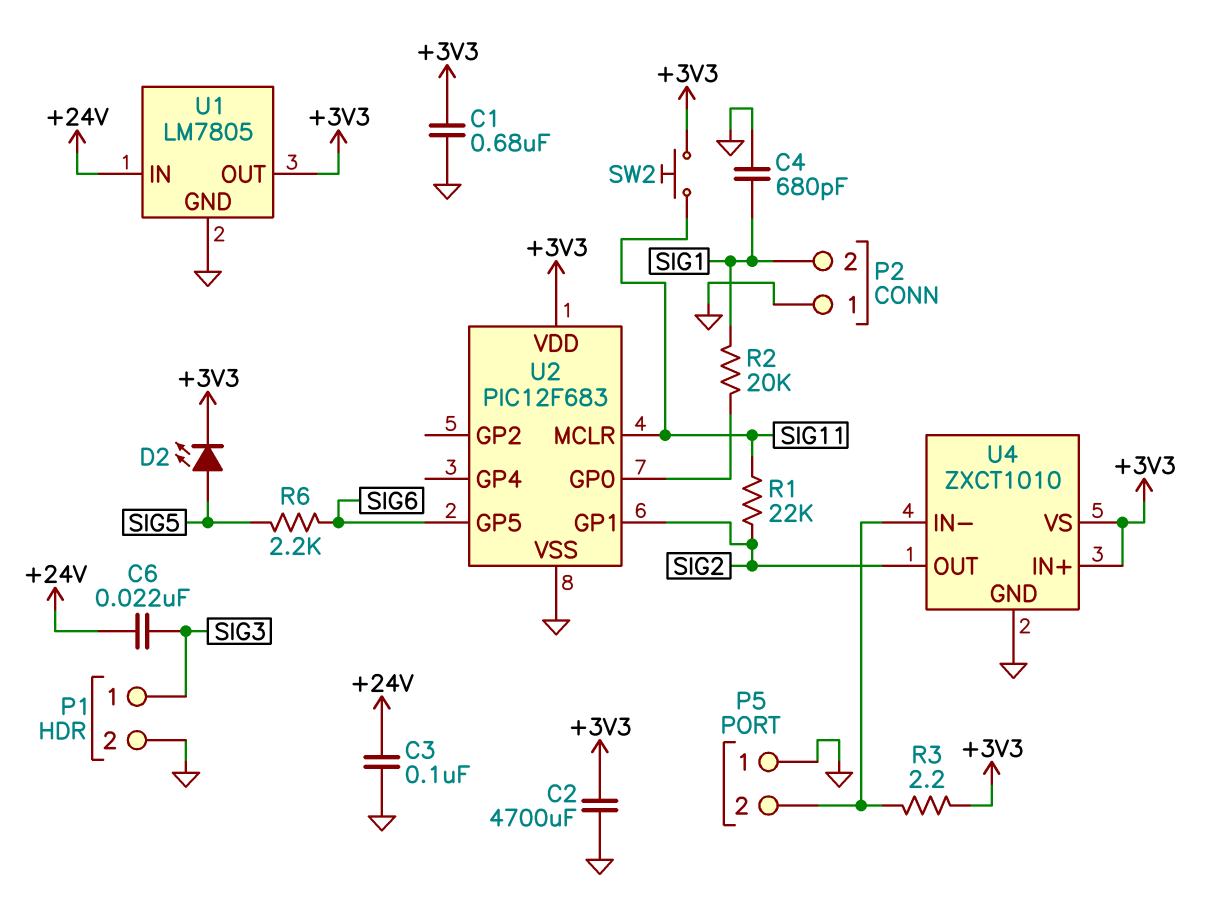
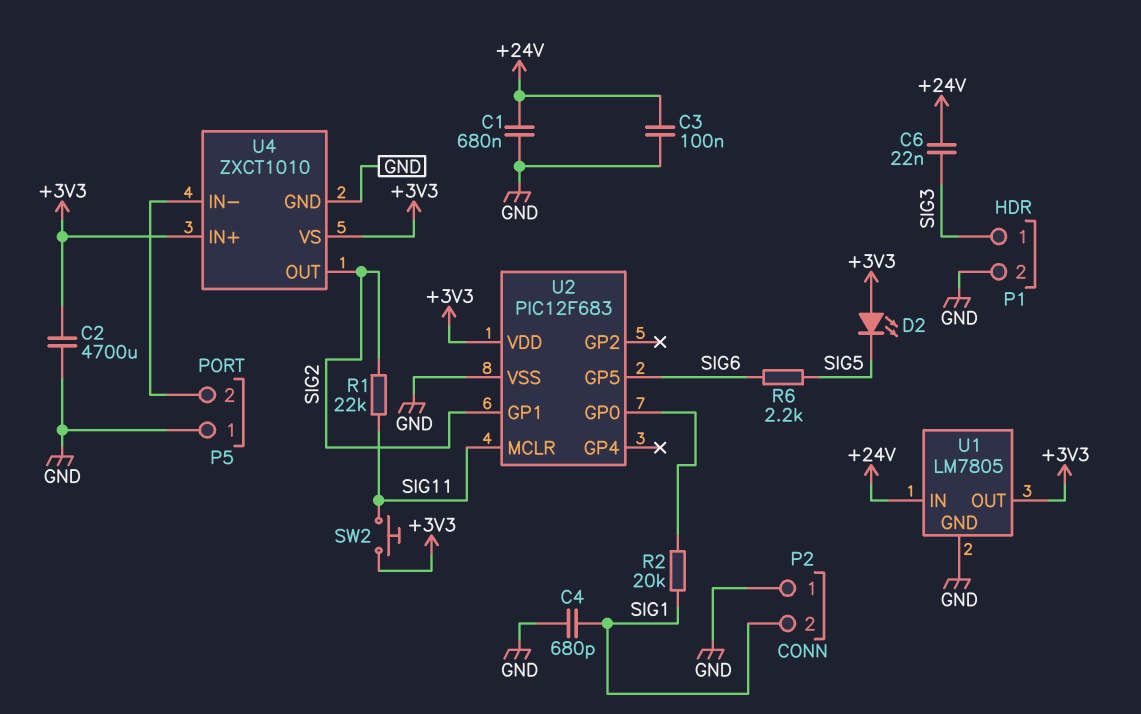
C1: 680nF (+3V3, GND) -> 680nF (+24V, GND)
D2: LED (A SIG5, K +3V3) -> LED (A +3V3, K SIG5)
R3: 2.2 (+3V3, P5/2) -> none

